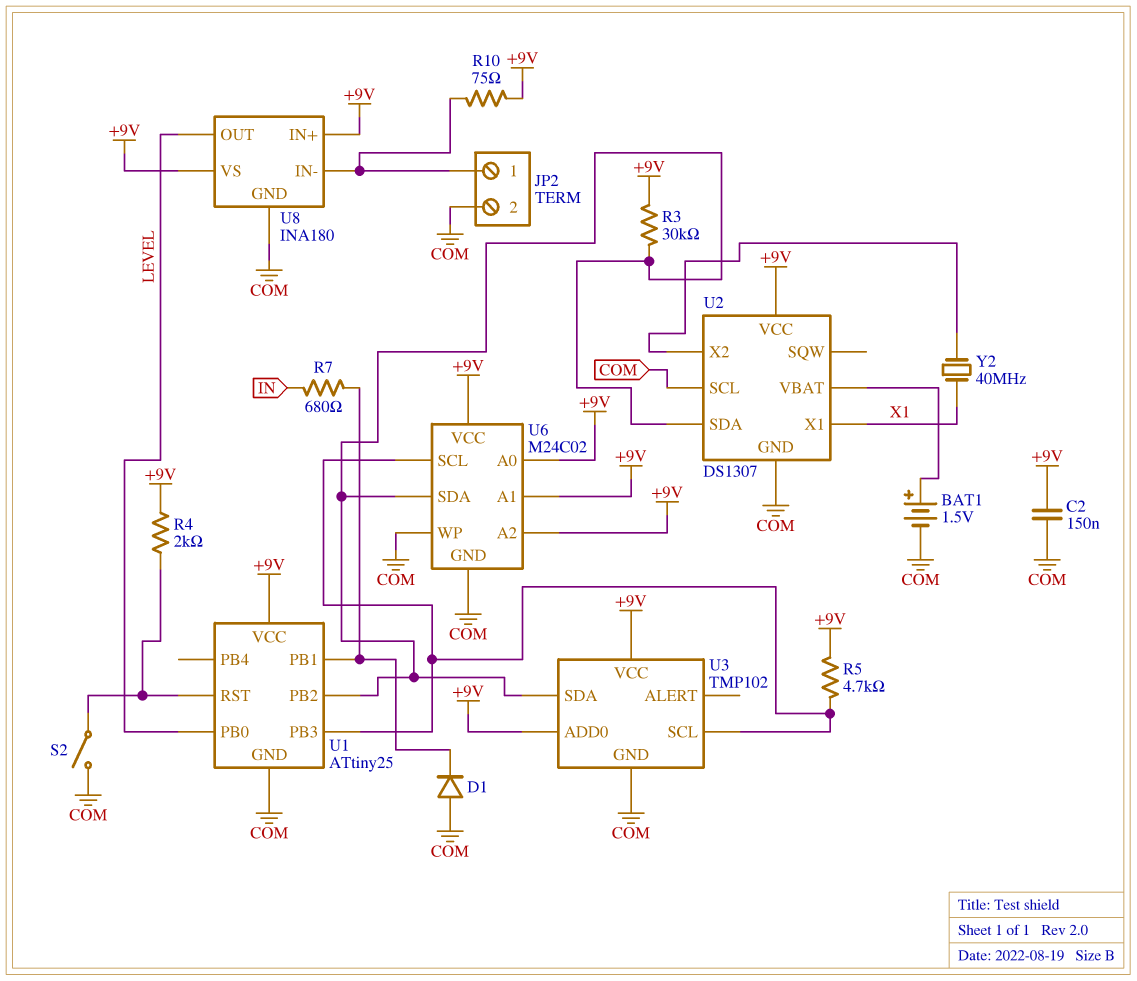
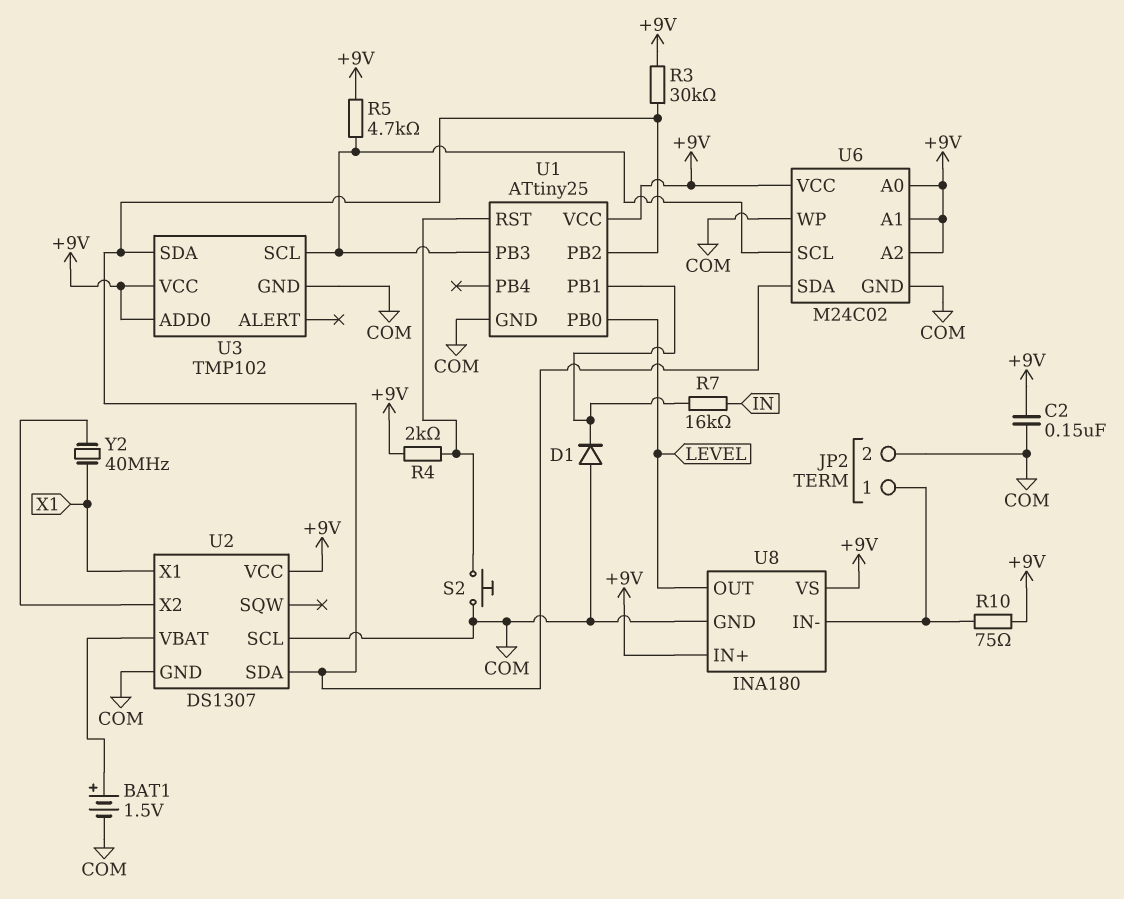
R7: 680 (IN, U1/PB1) -> 16k (IN, U1/PB1)
S2: switch (COM, U1/RST) -> button (COM, U1/RST)

